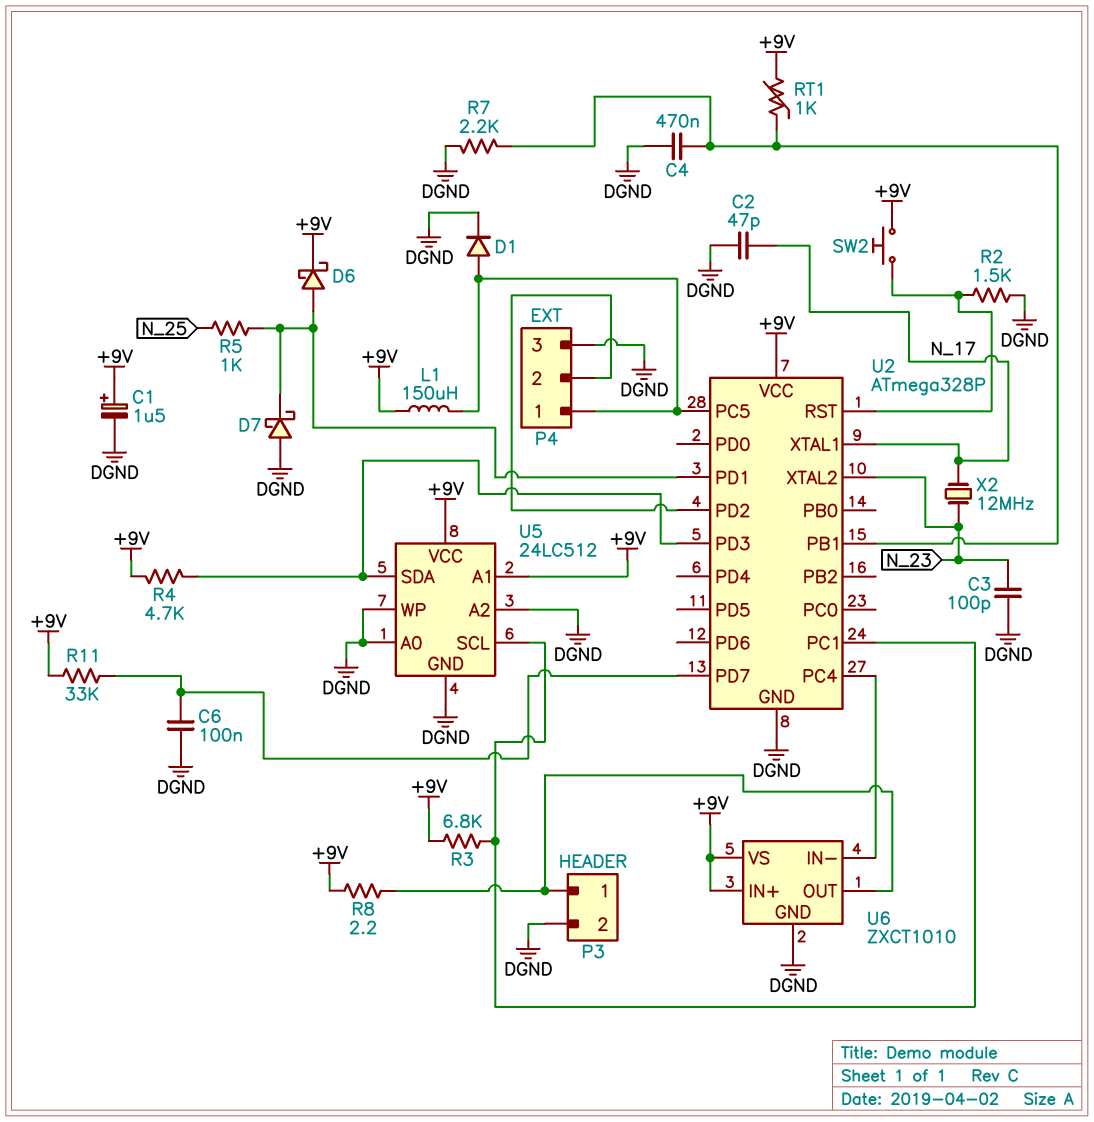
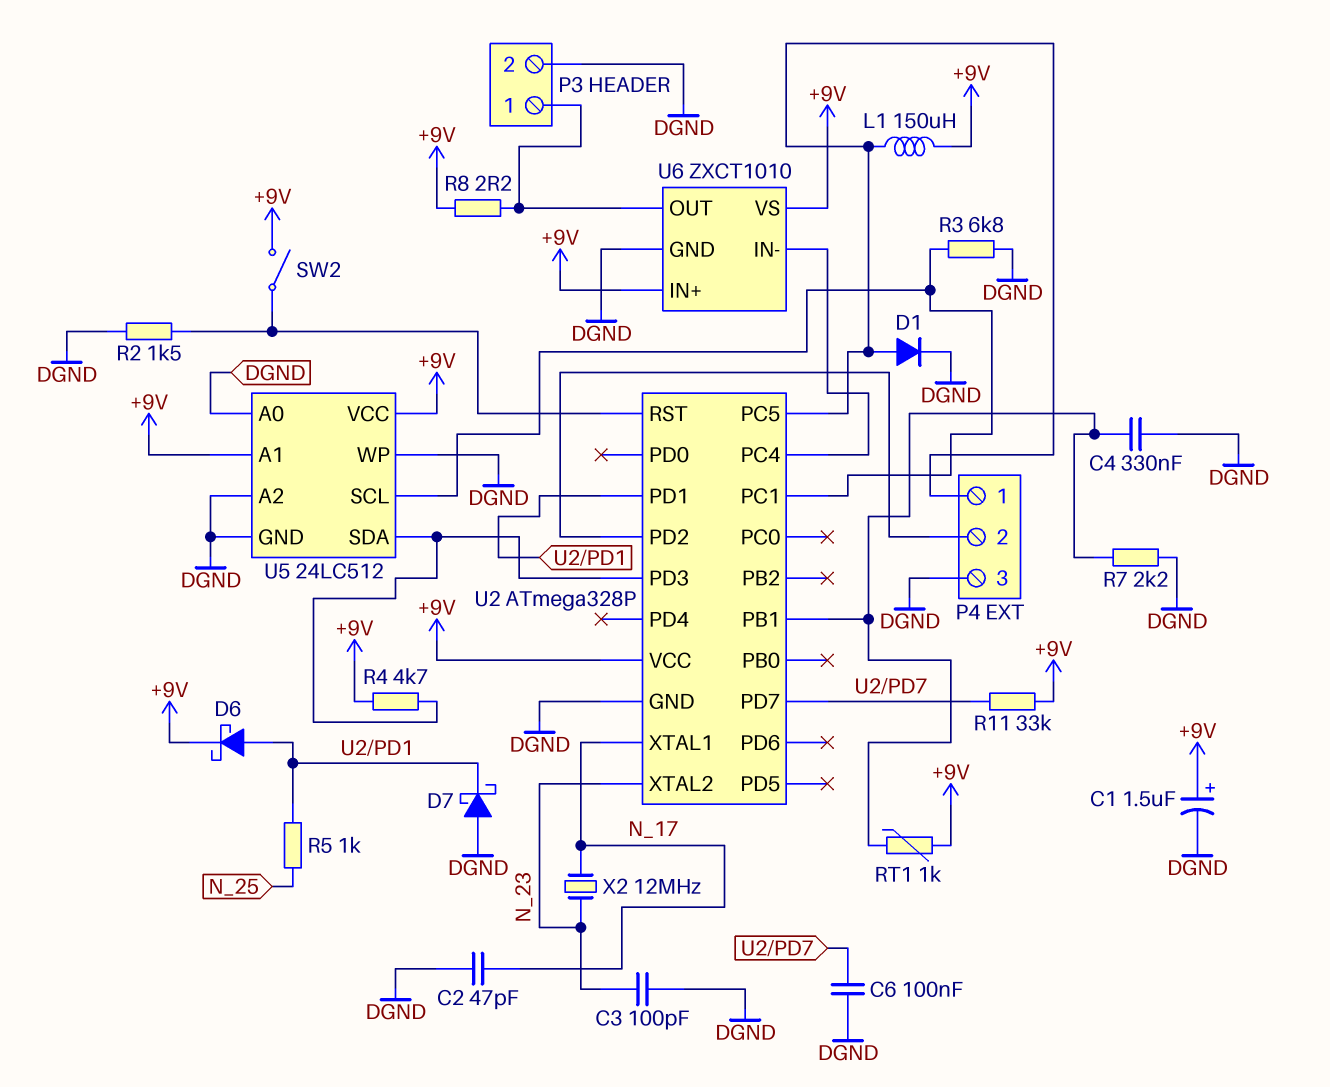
C4: 470nF (DGND, U2/PB1) -> 330nF (DGND, U2/PB1)
R3: 6.8k (+9V, U2/PC1) -> 6.8k (DGND, U2/PC1)
SW2: button (+9V, U2/RST) -> switch (+9V, U2/RST)

